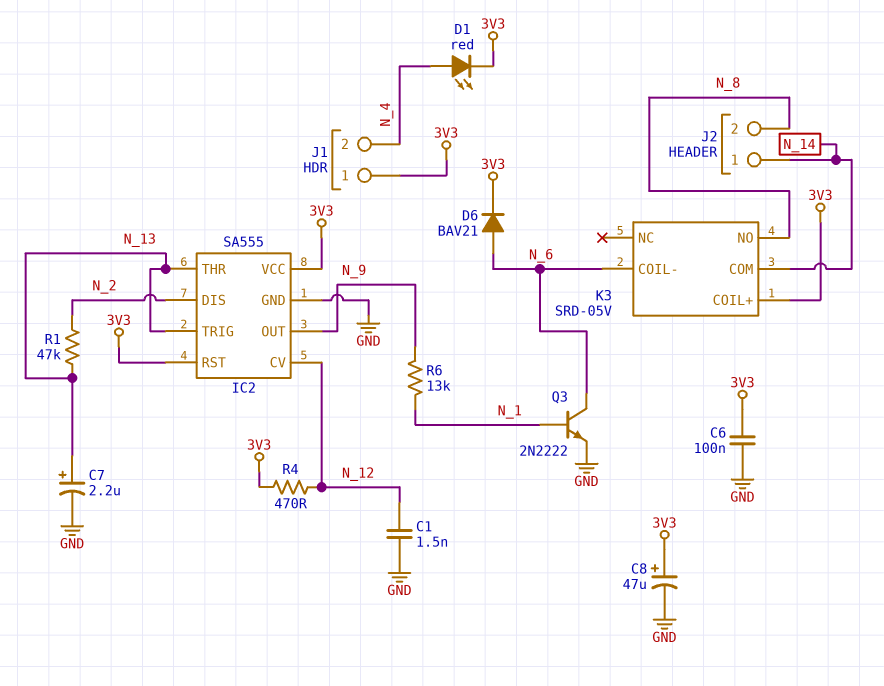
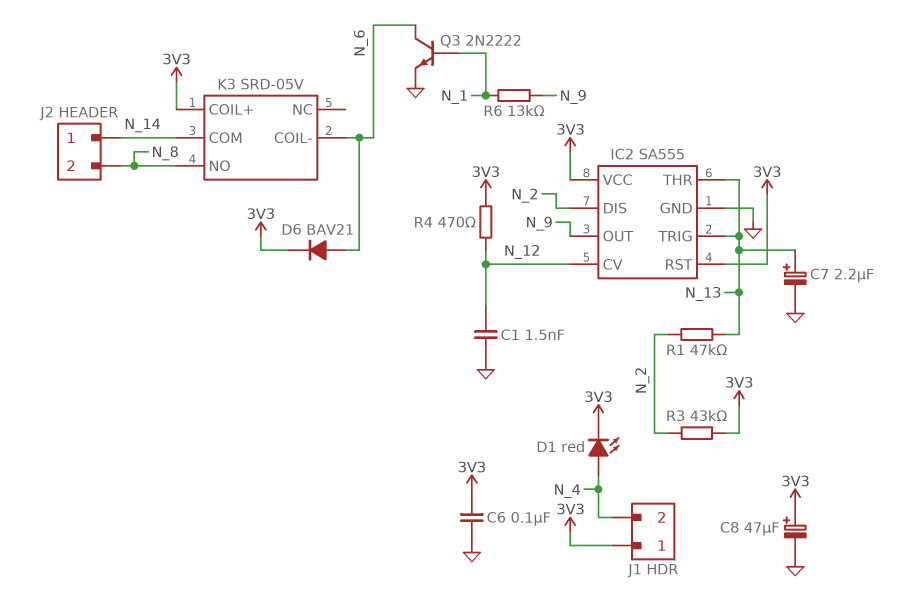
R3: none -> 43k (3V3, N_2)

